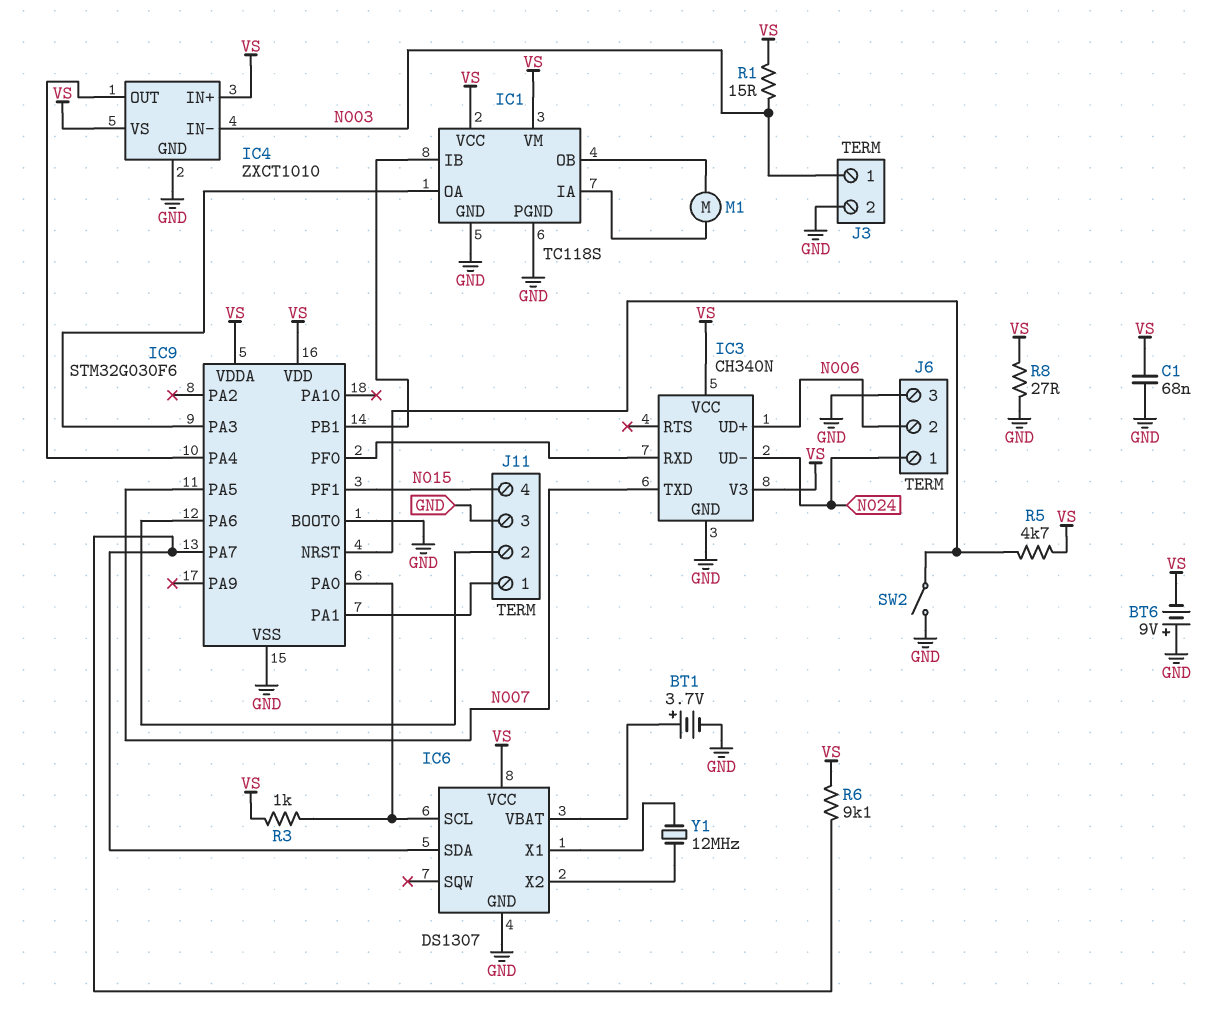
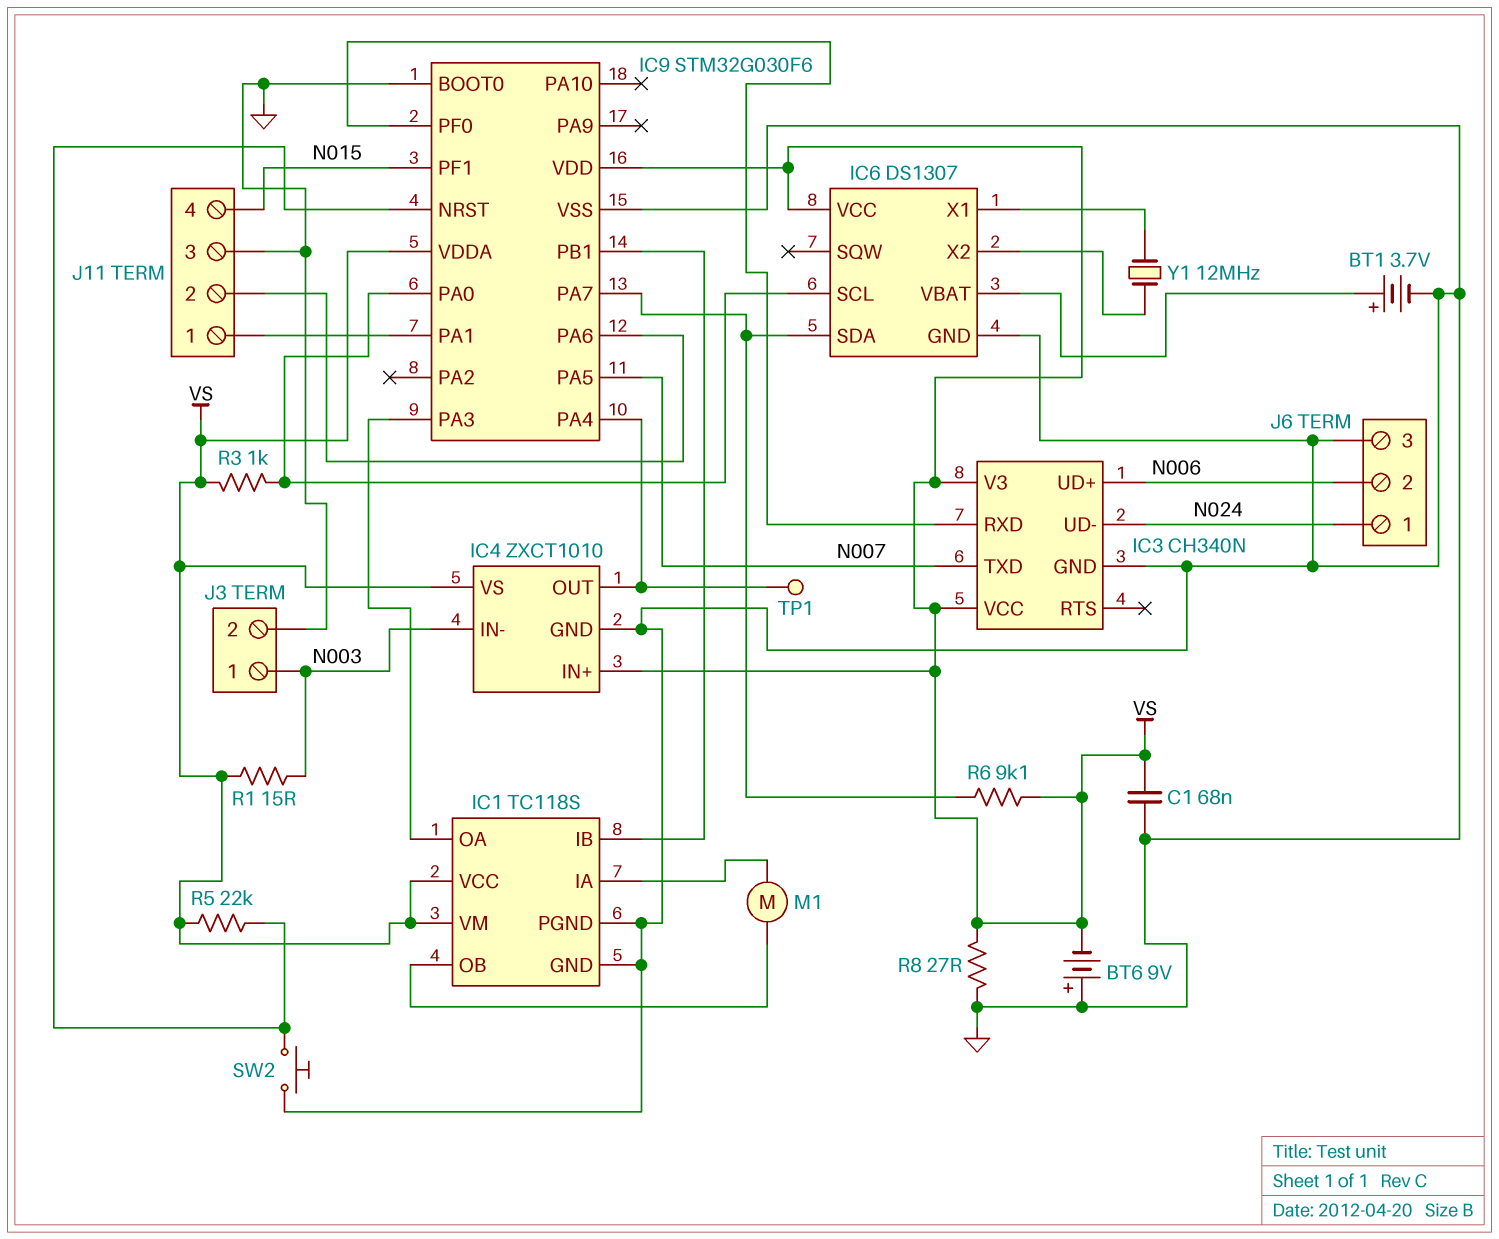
R5: 4.7k (IC9/NRST, VS) -> 22k (IC9/NRST, VS)
SW2: switch (GND, IC9/NRST) -> button (GND, IC9/NRST)
TP1: none -> test point (IC4/OUT)

